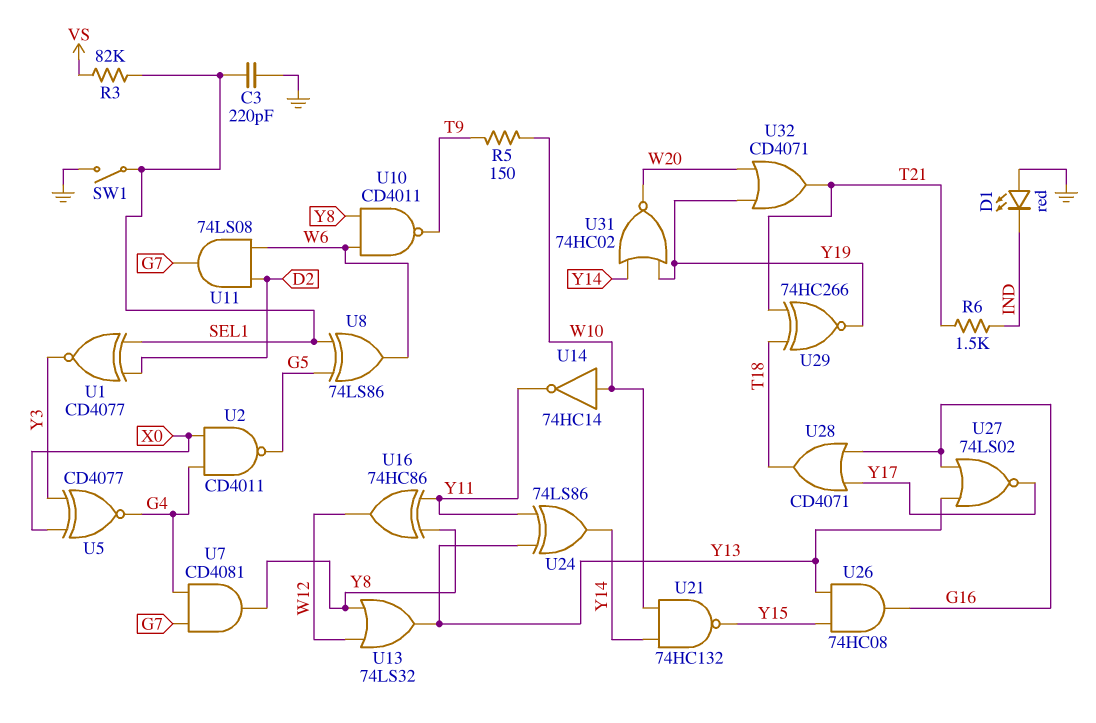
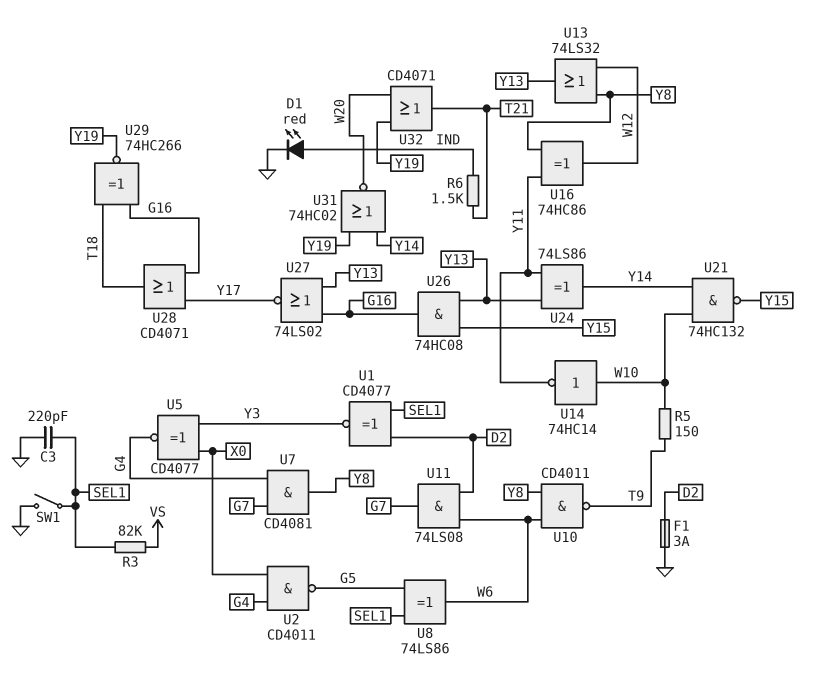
D1: LED red (A GND, K IND) -> LED red (A IND, K GND)
F1: none -> 3A (D2, GND)
U29: XNOR 74HC266 (in T18, in T21, out Y19) -> XNOR 74HC266 (in G16, in T18, out Y19)

